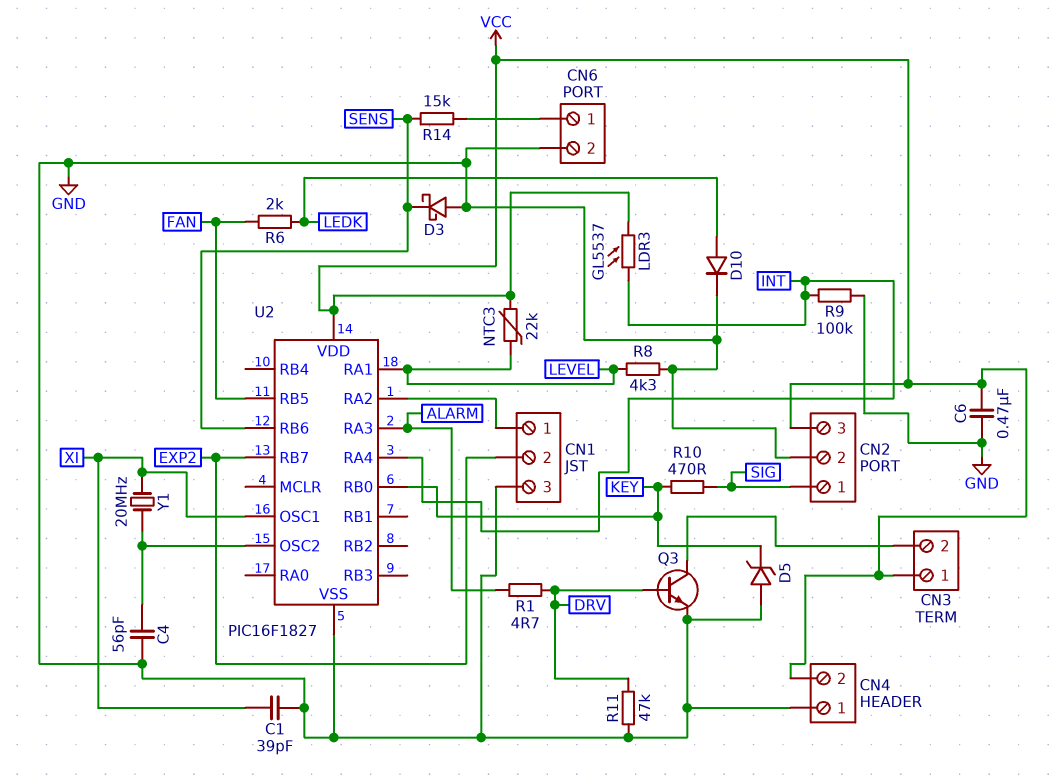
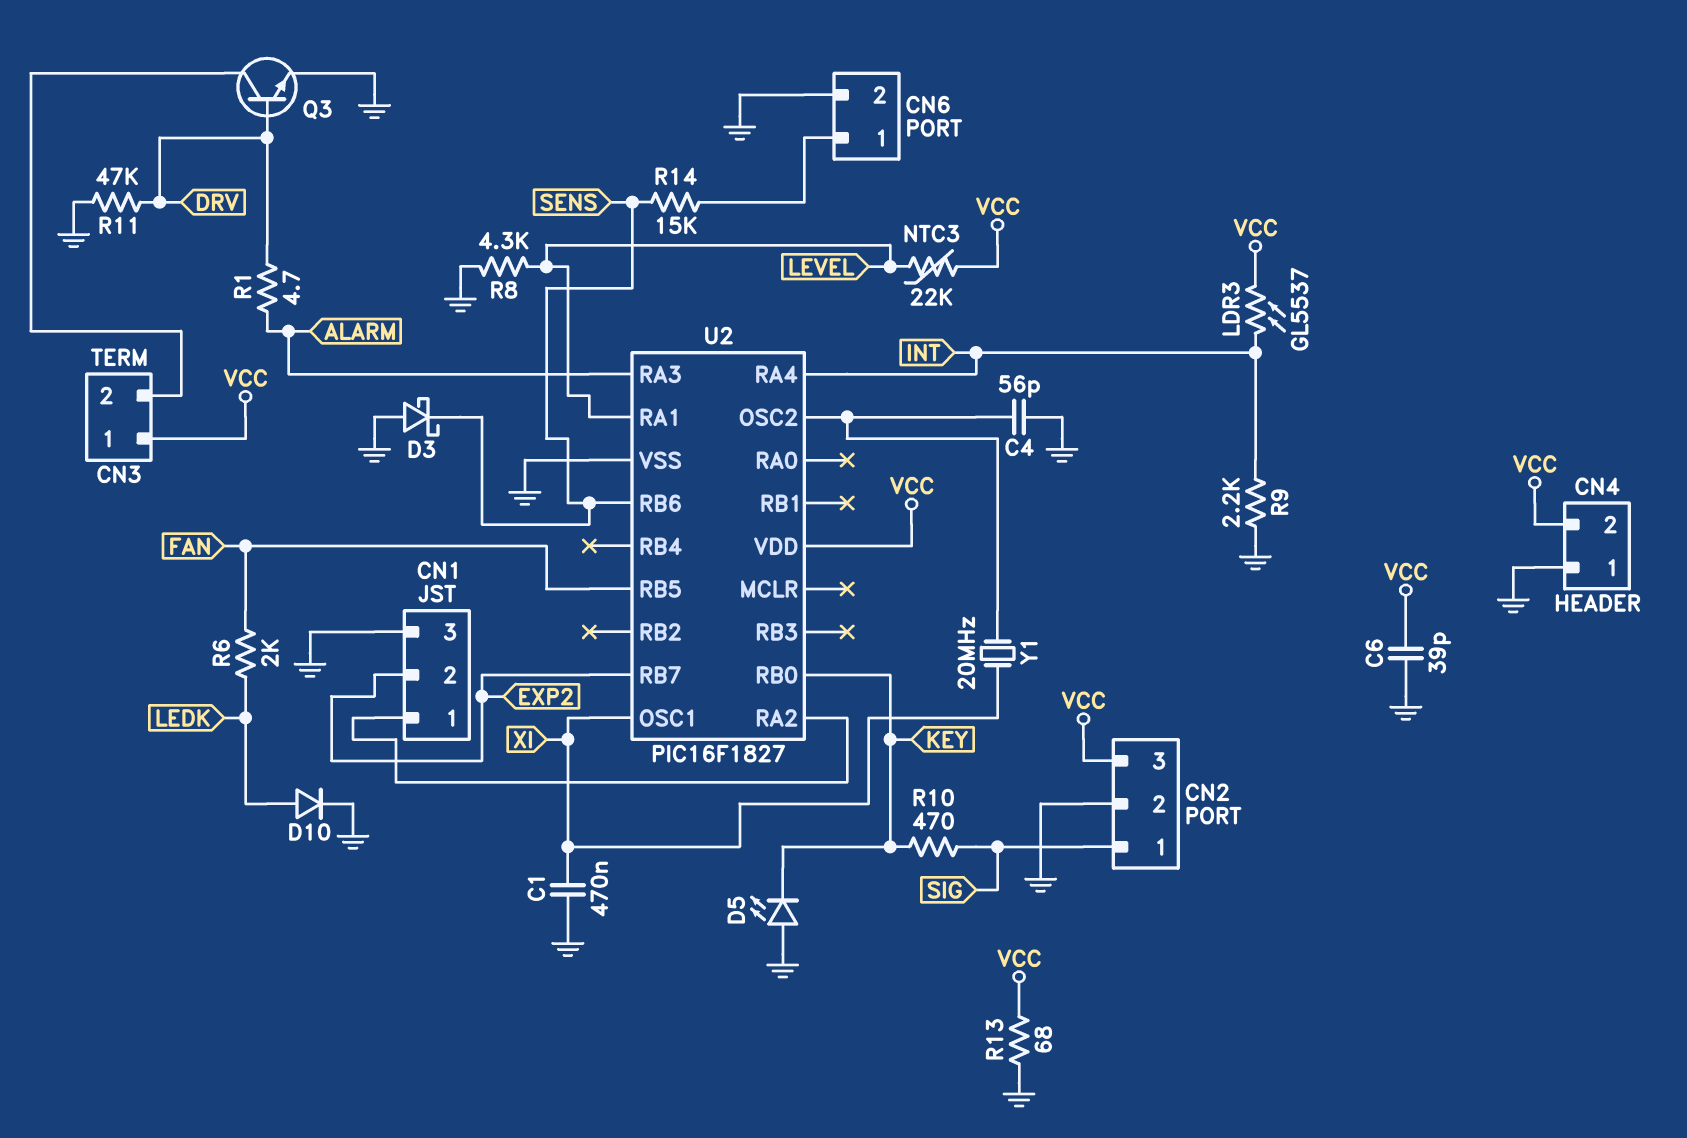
C1: 39pF (GND, XI) -> 470nF (GND, XI)
C6: 470nF (GND, VCC) -> 39pF (GND, VCC)
D5: zener (A GND, K KEY) -> LED (A GND, K KEY)
R9: 100k (GND, INT) -> 2.2k (GND, INT)
R13: none -> 68 (GND, VCC)

